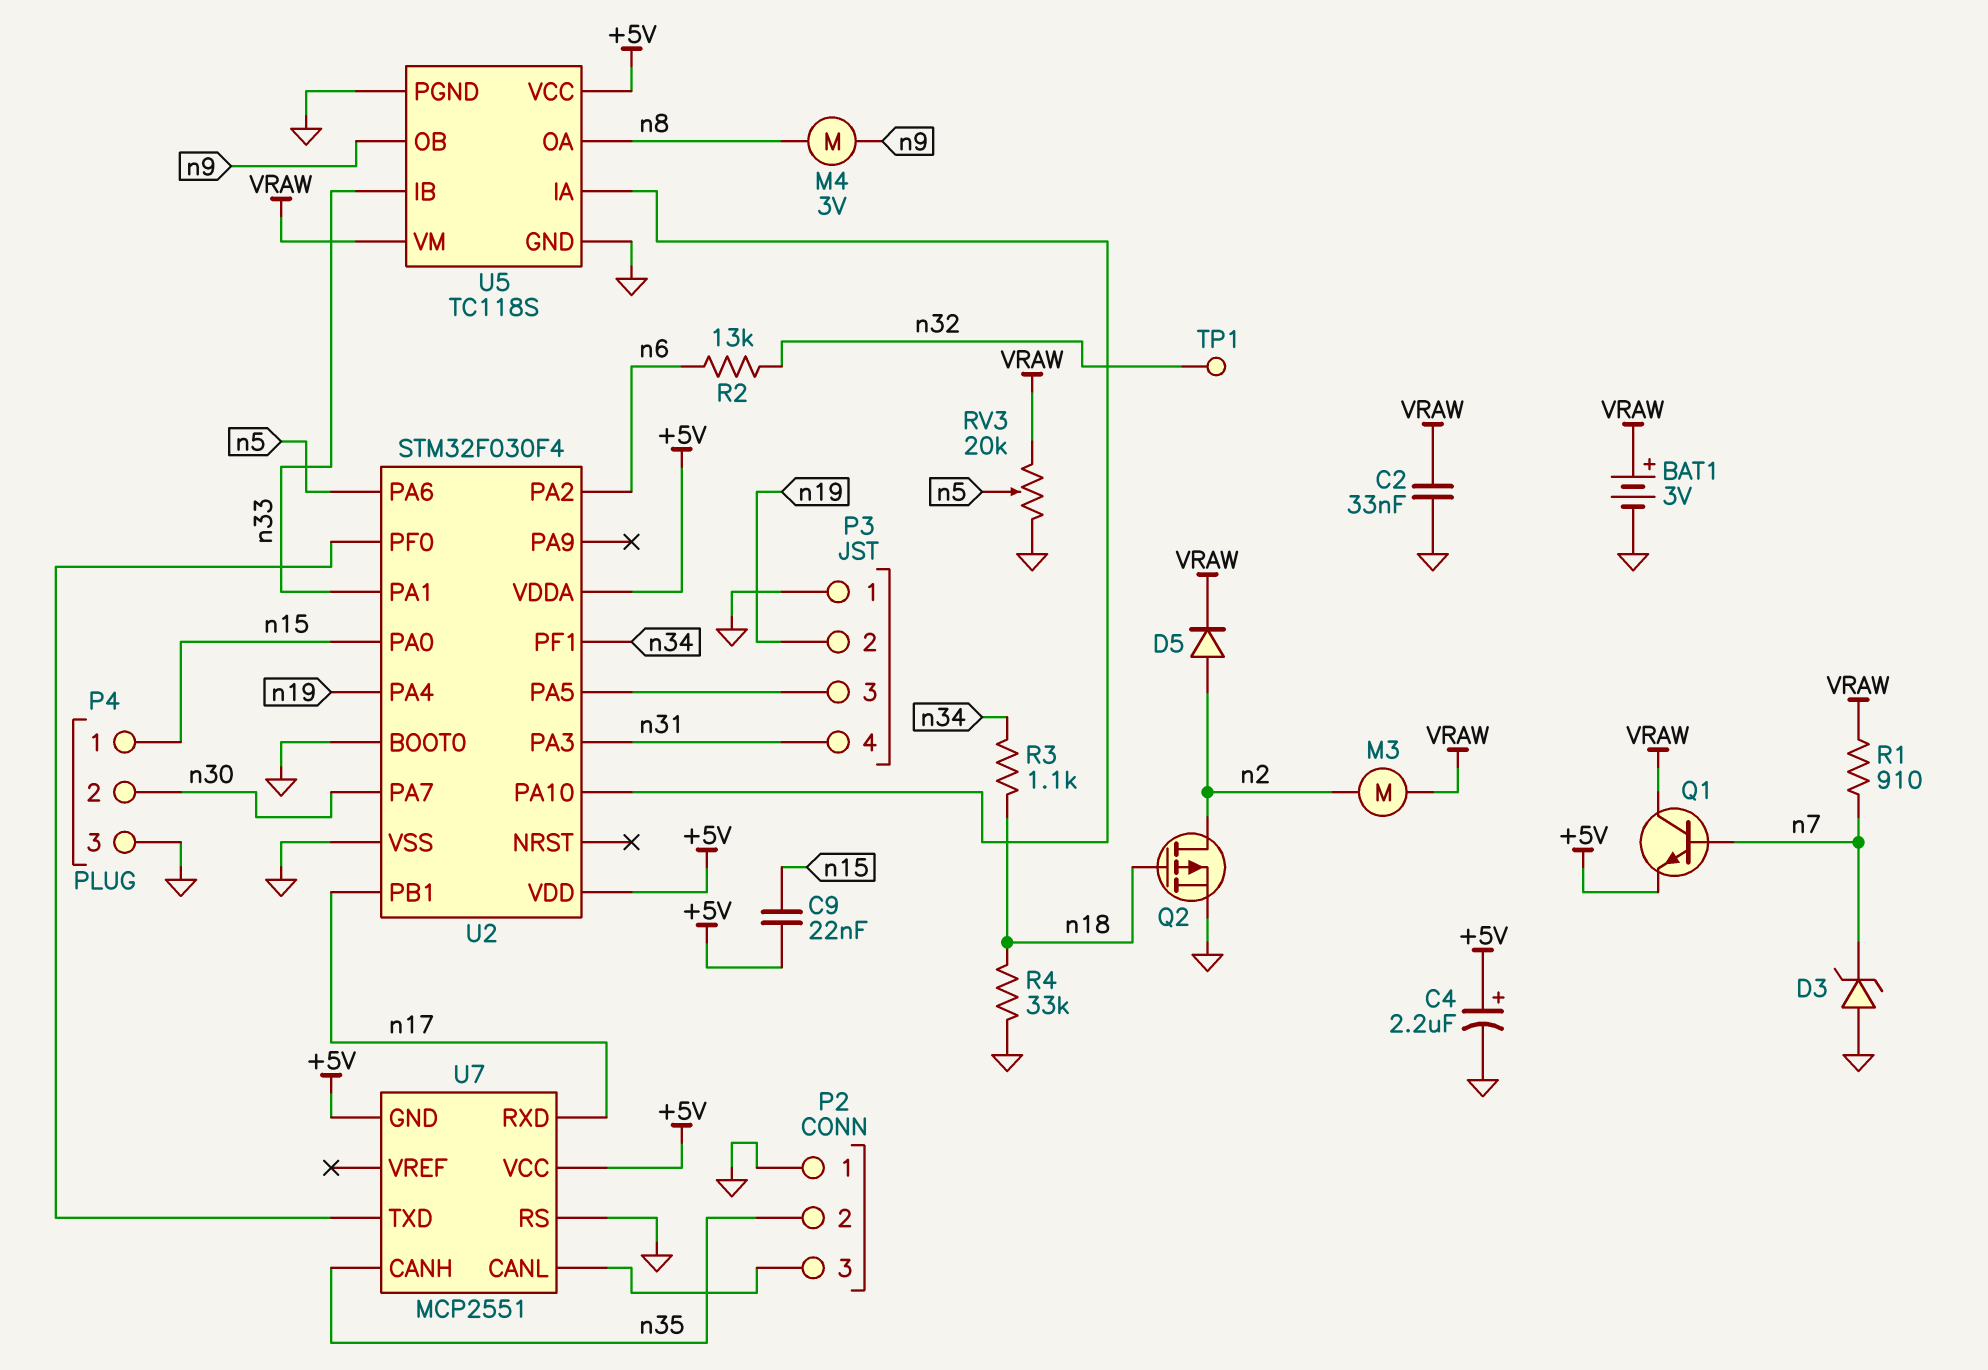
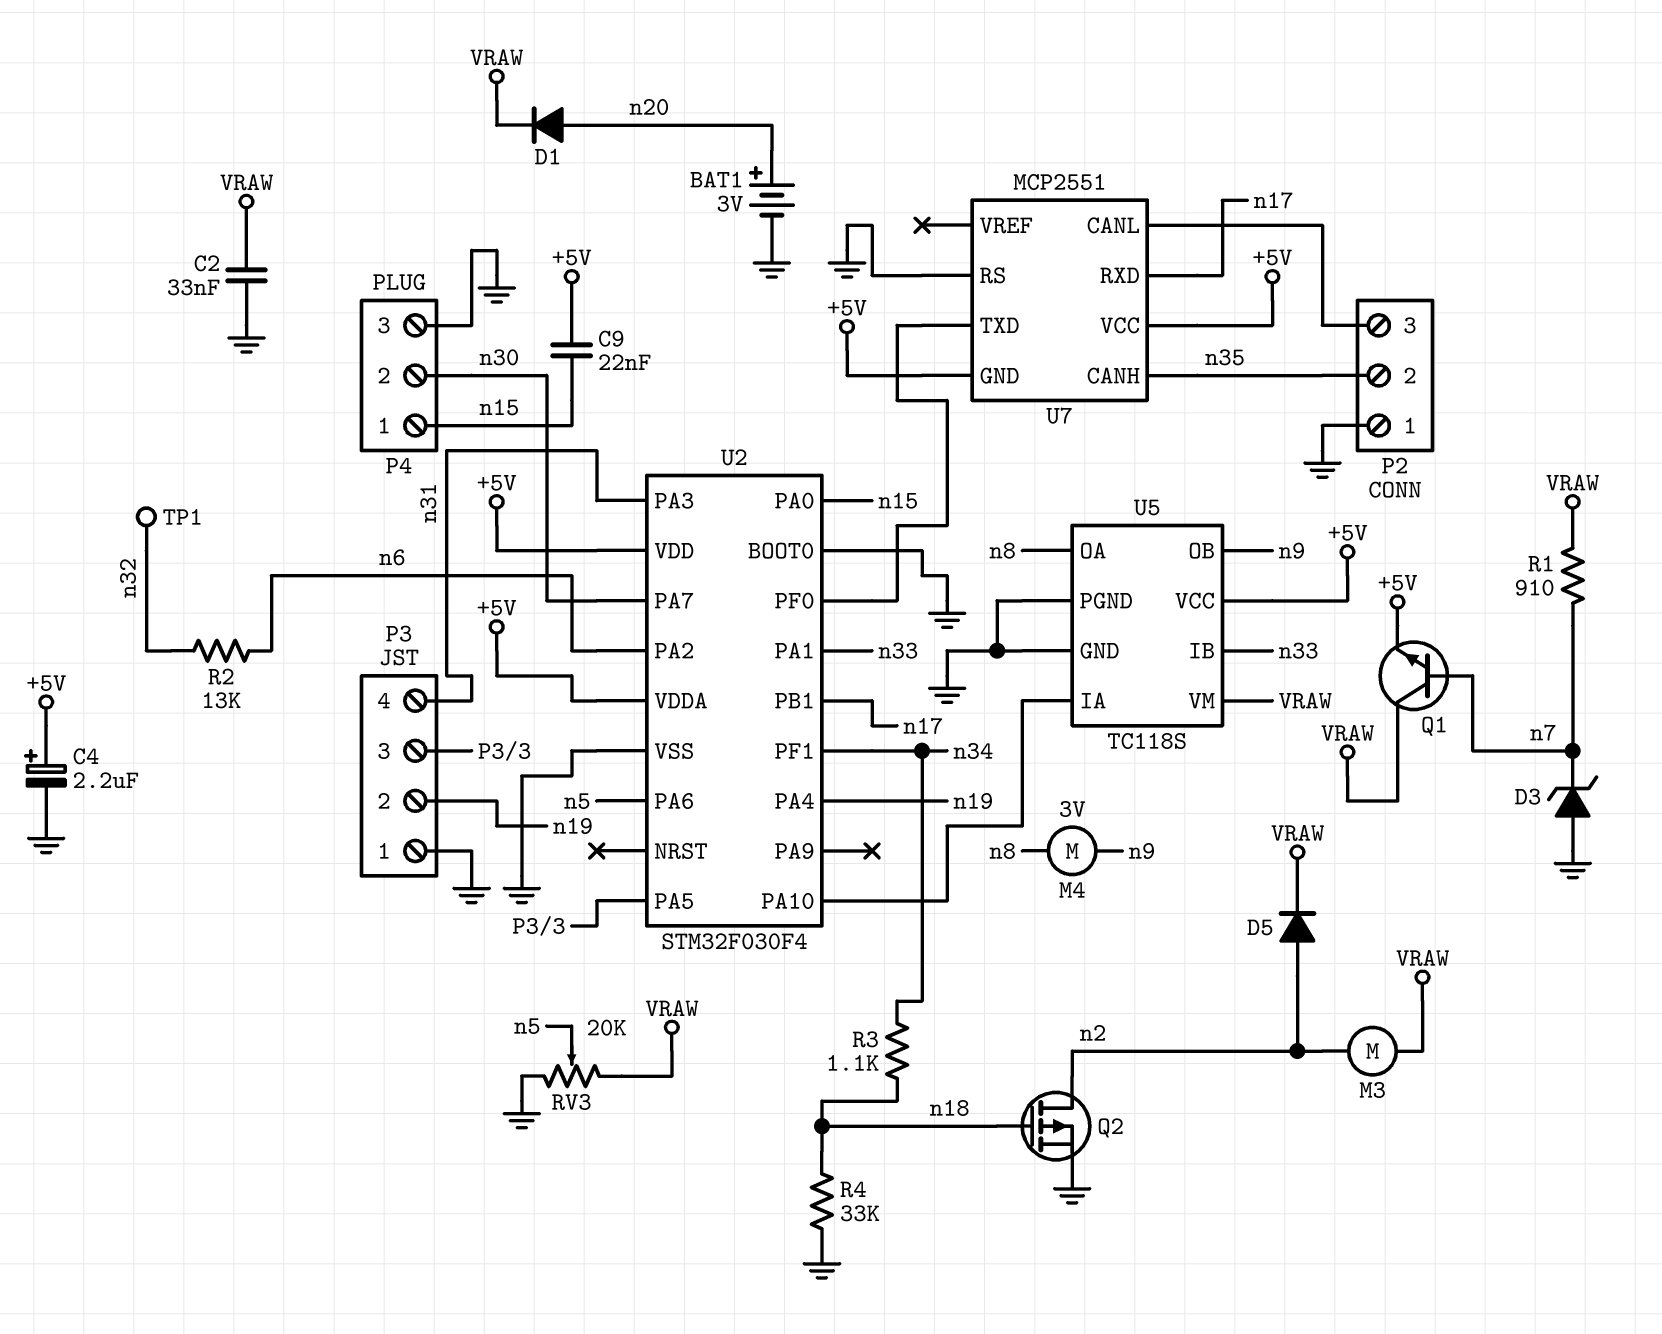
BAT1: 3V (plus VRAW, minus GND) -> 3V (plus n20, minus GND)
D1: none -> diode (A n20, K VRAW)

